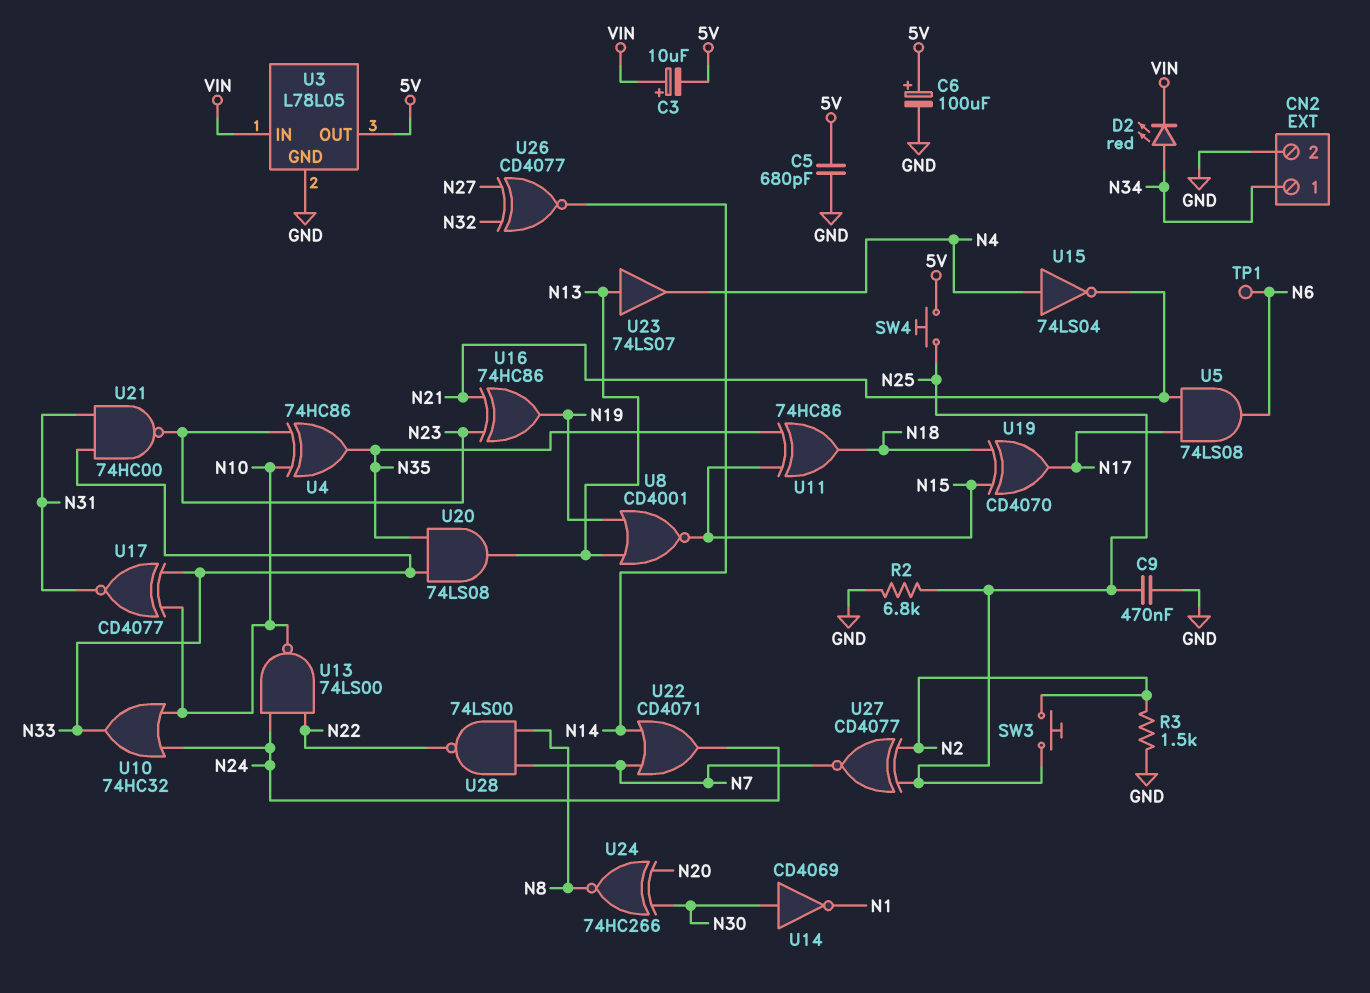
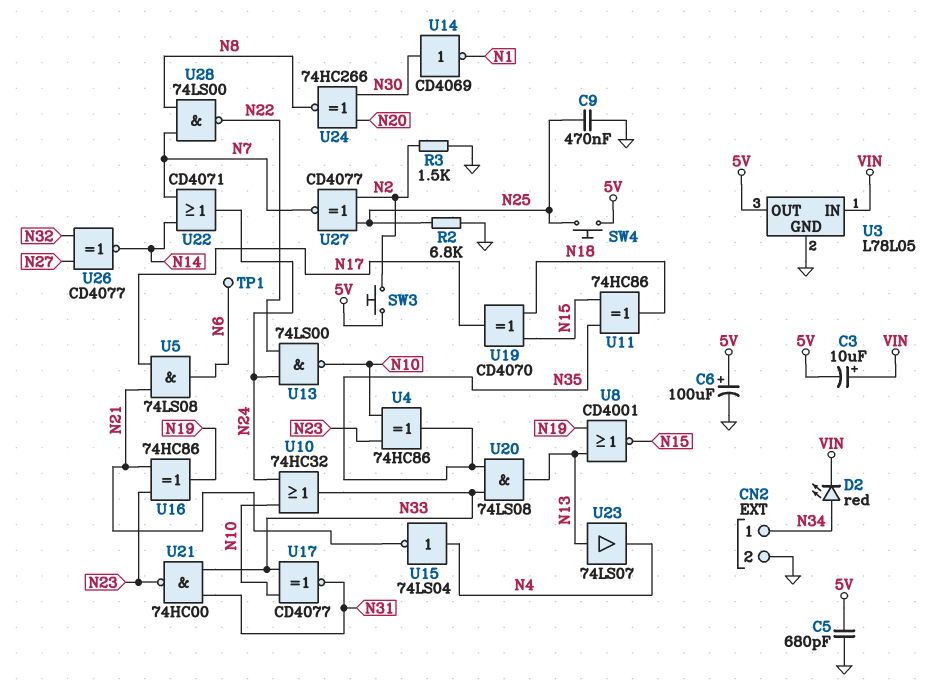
SW3: button (N2, N25) -> button (5V, N2)

